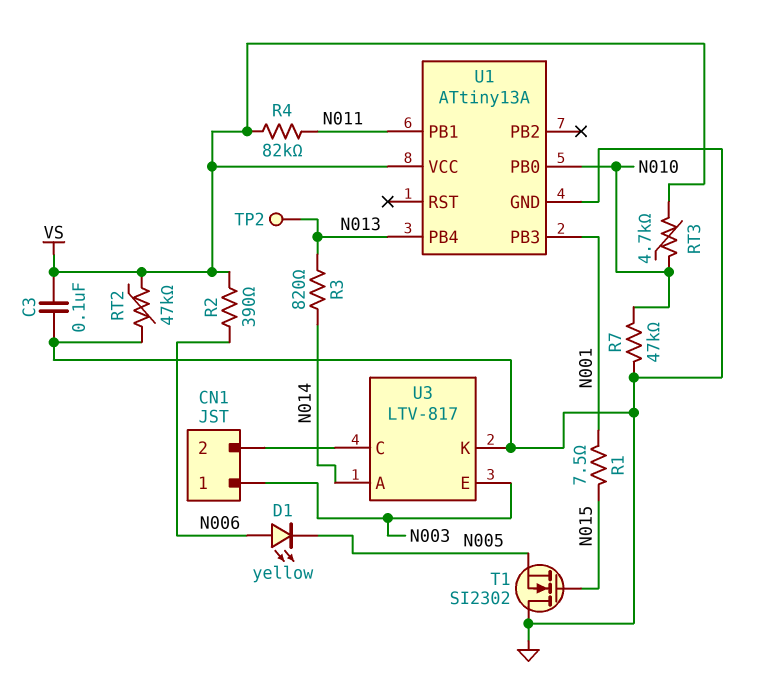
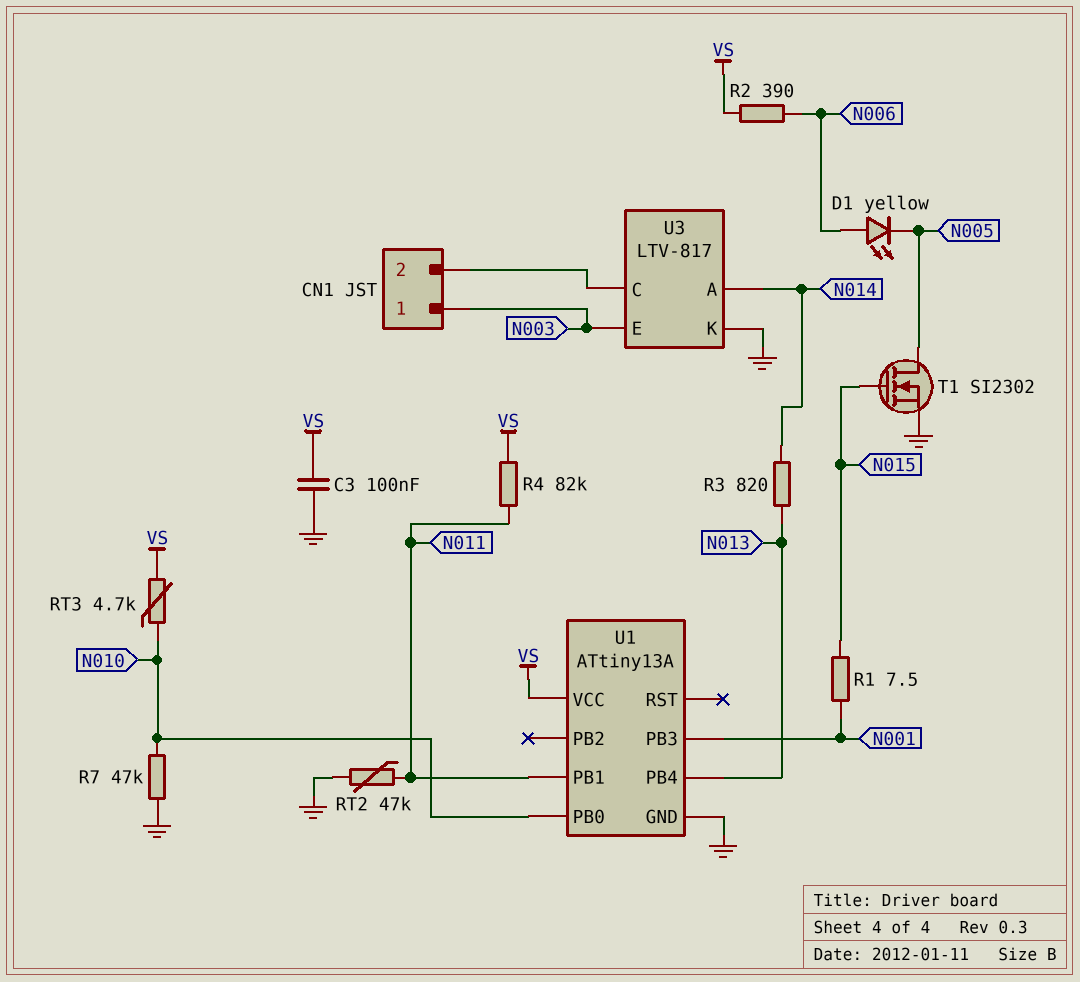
RT2: 47k (GND, VS) -> 47k (GND, N011)
T1: NMOS SI2302 (G N015, D GND, S N005) -> NMOS SI2302 (G N015, D N005, S GND)
TP2: test point (N013) -> none

